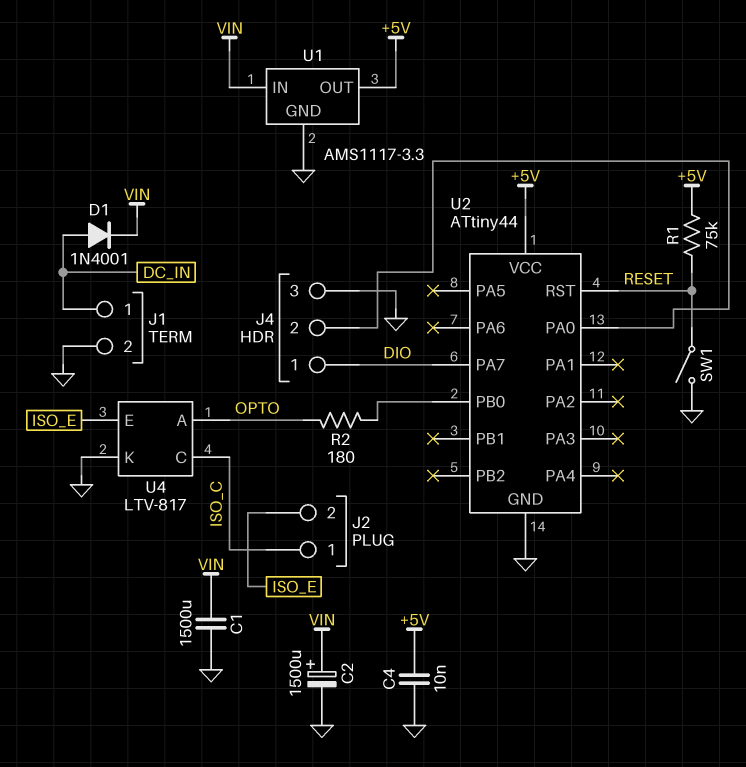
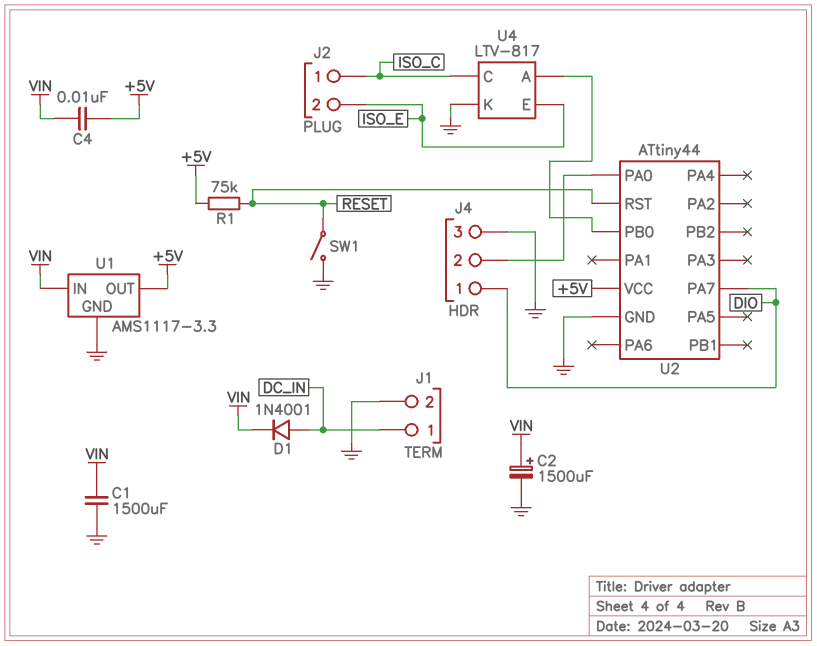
C4: 10nF (+5V, GND) -> 10nF (+5V, VIN)
R2: 180 (OPTO, U2/PB0) -> none
U4 pin A: OPTO -> U2/PB0

